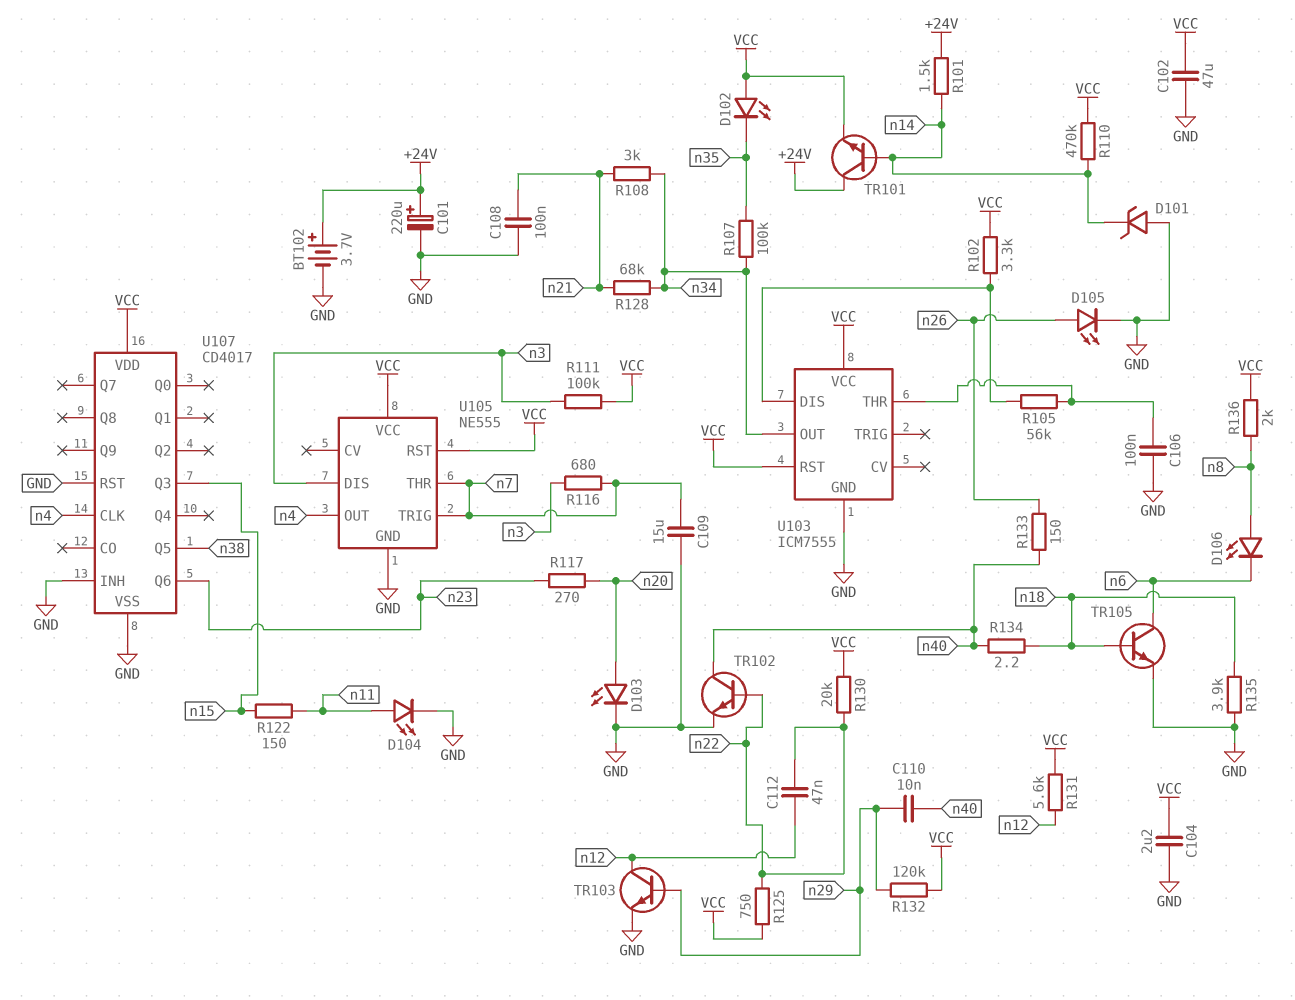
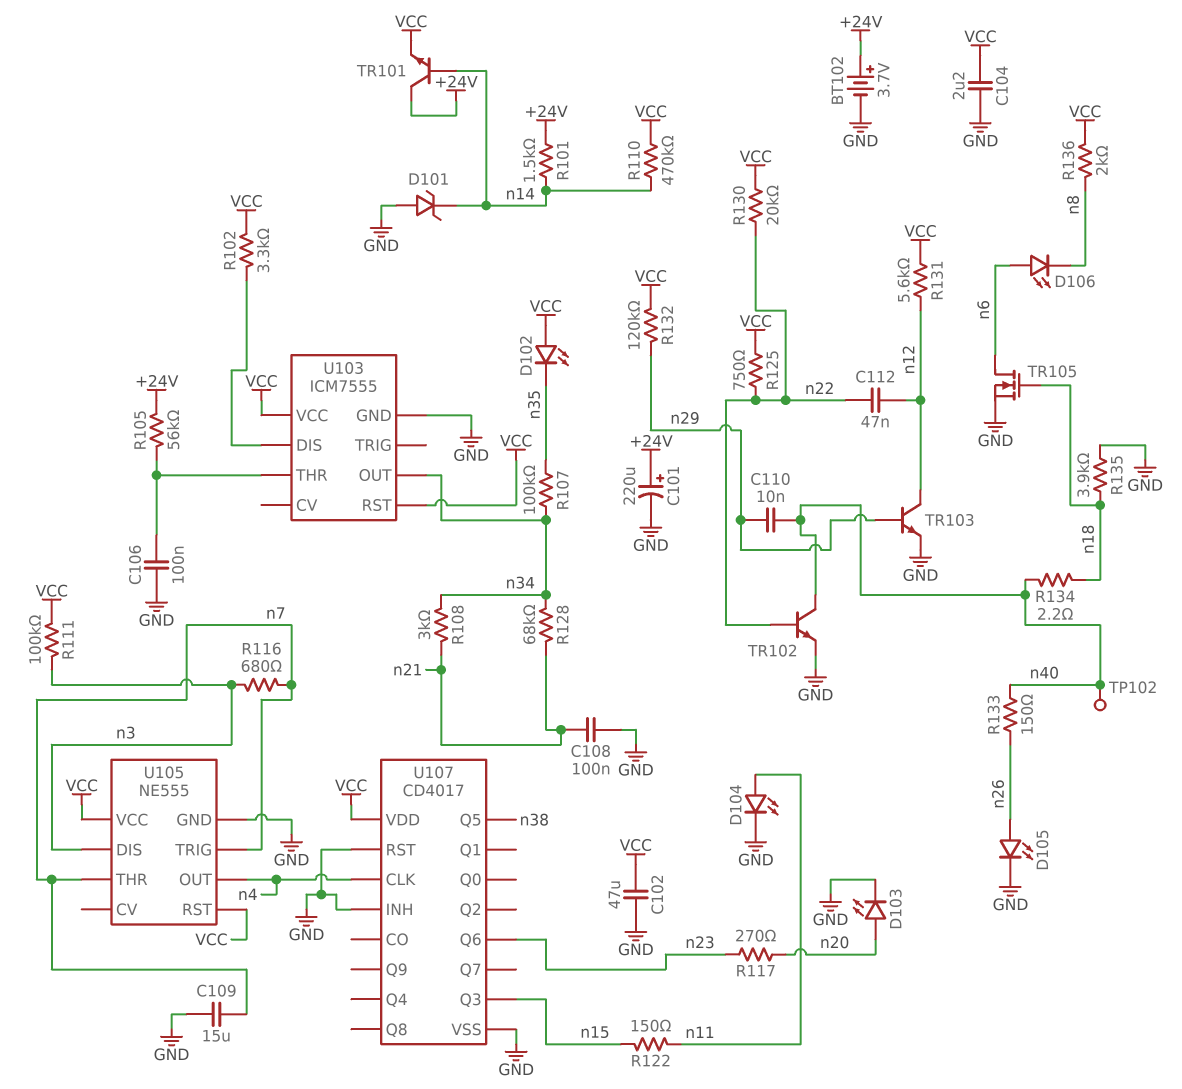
D106: LED (A n8, K n6) -> LED (A n6, K n8)
R105: 56k (U103/DIS, U103/THR) -> 56k (+24V, U103/THR)
TP102: none -> test point (n40)
TR105: NPN (B n18, C n6, E GND) -> NMOS (G n18, D n6, S GND)

